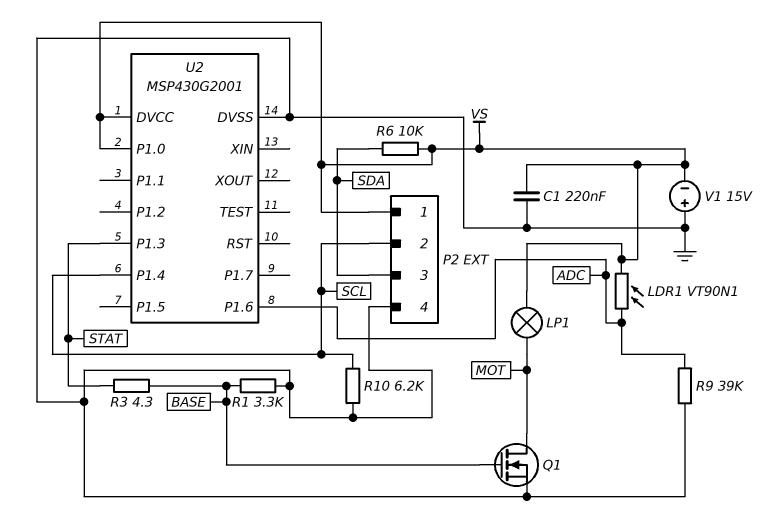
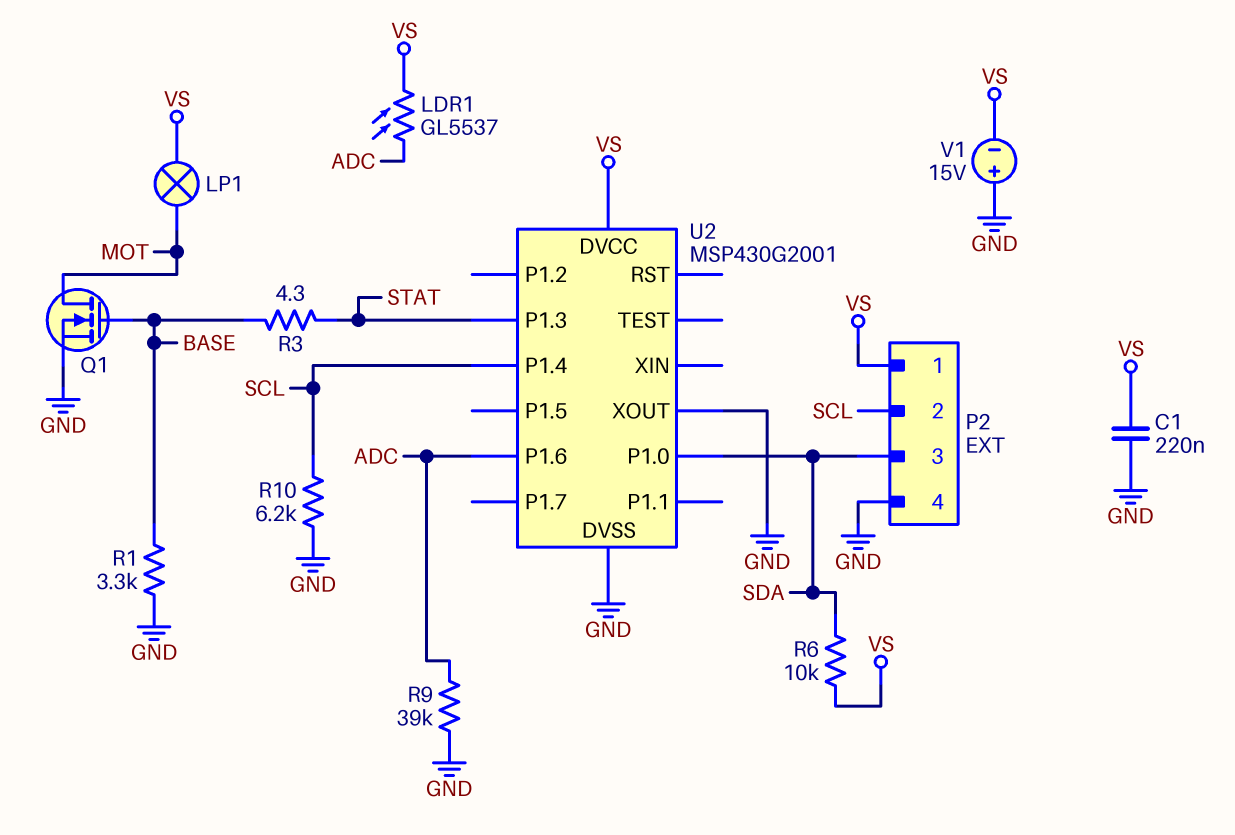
LDR1: VT90N1 (ADC, VS) -> GL5537 (ADC, VS)
U2 pin P1.0: VS -> SDA
U2 pin XOUT: none -> GND

